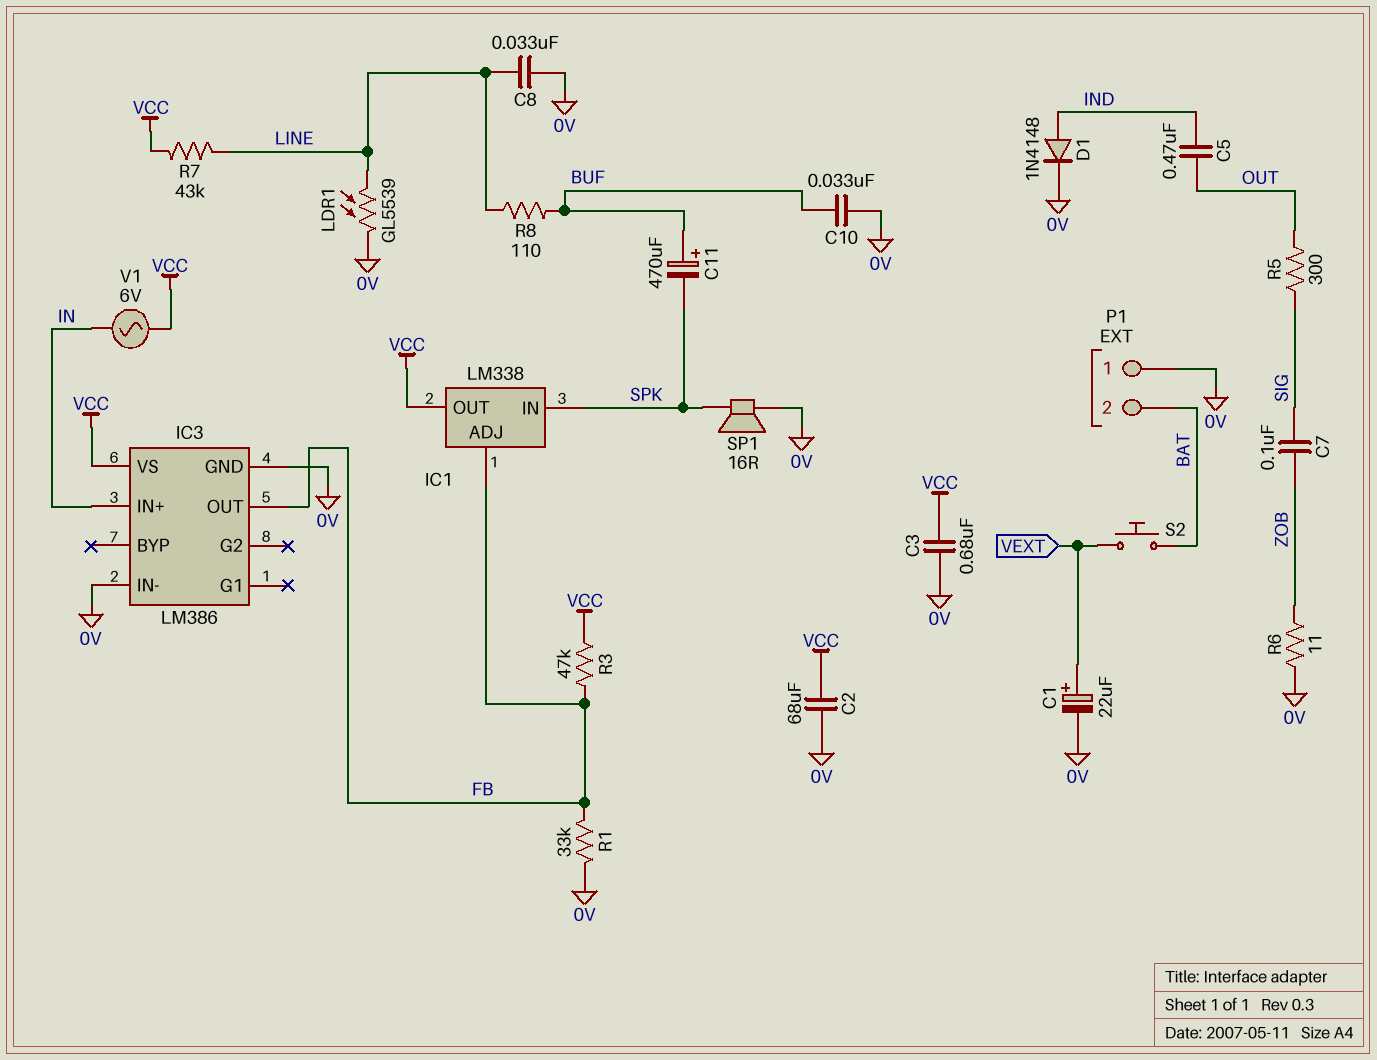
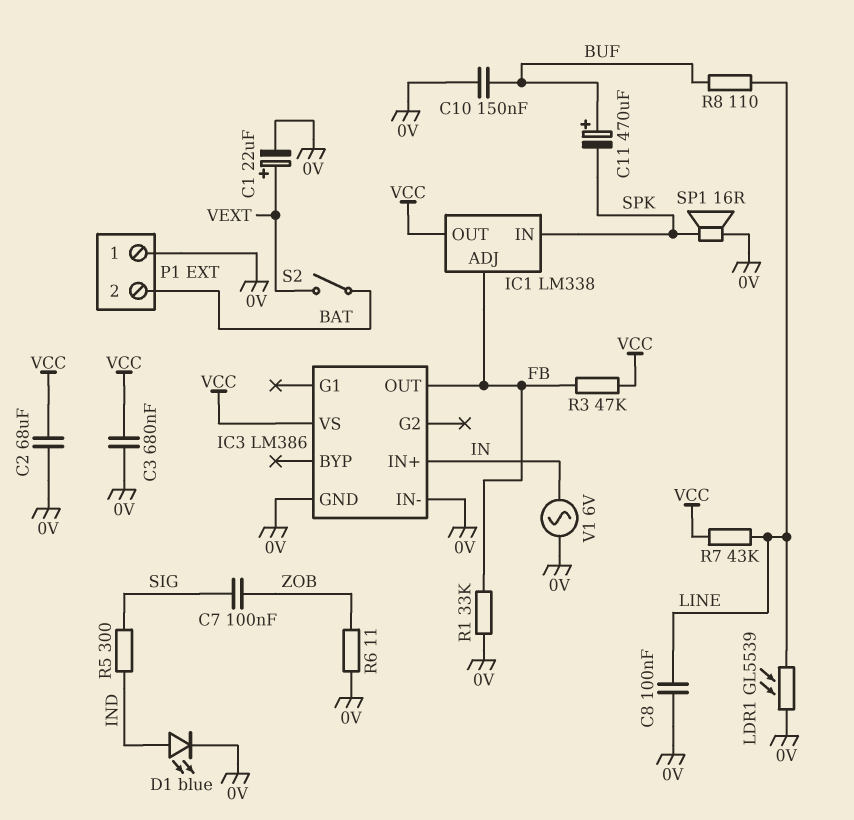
C5: 470nF (IND, OUT) -> none
C8: 33nF (0V, LINE) -> 100nF (0V, LINE)
C10: 33nF (0V, BUF) -> 150nF (0V, BUF)
D1: diode 1N4148 (A IND, K 0V) -> LED blue (A IND, K 0V)
R5: 300 (OUT, SIG) -> 300 (IND, SIG)
S2: button (BAT, VEXT) -> switch (BAT, VEXT)
V1: AC 6V (IN, VCC) -> AC 6V (0V, IN)

